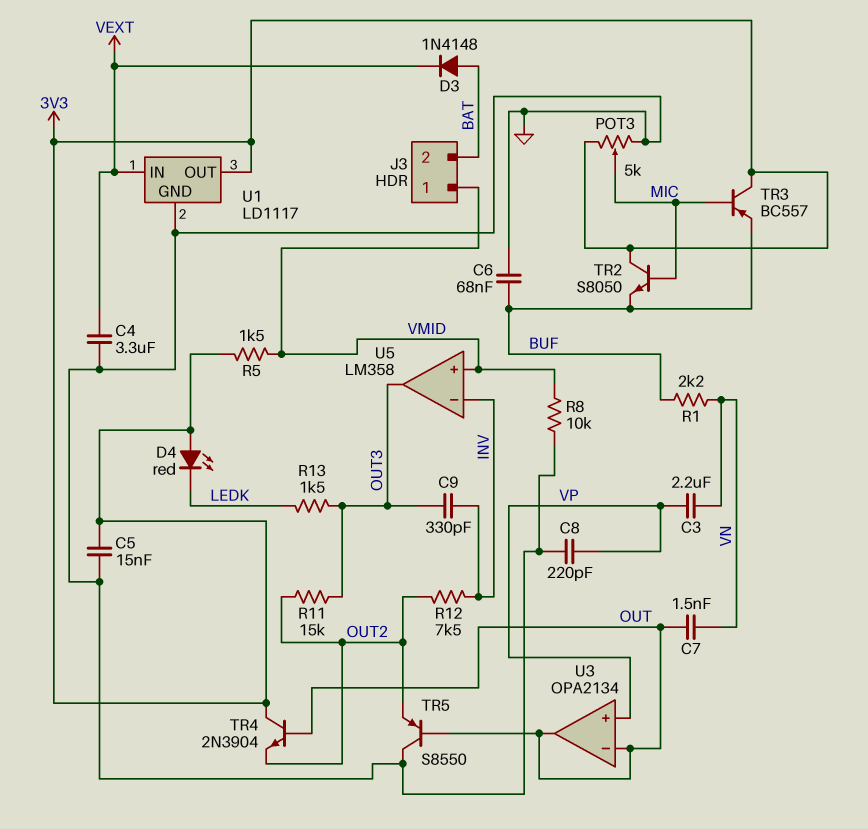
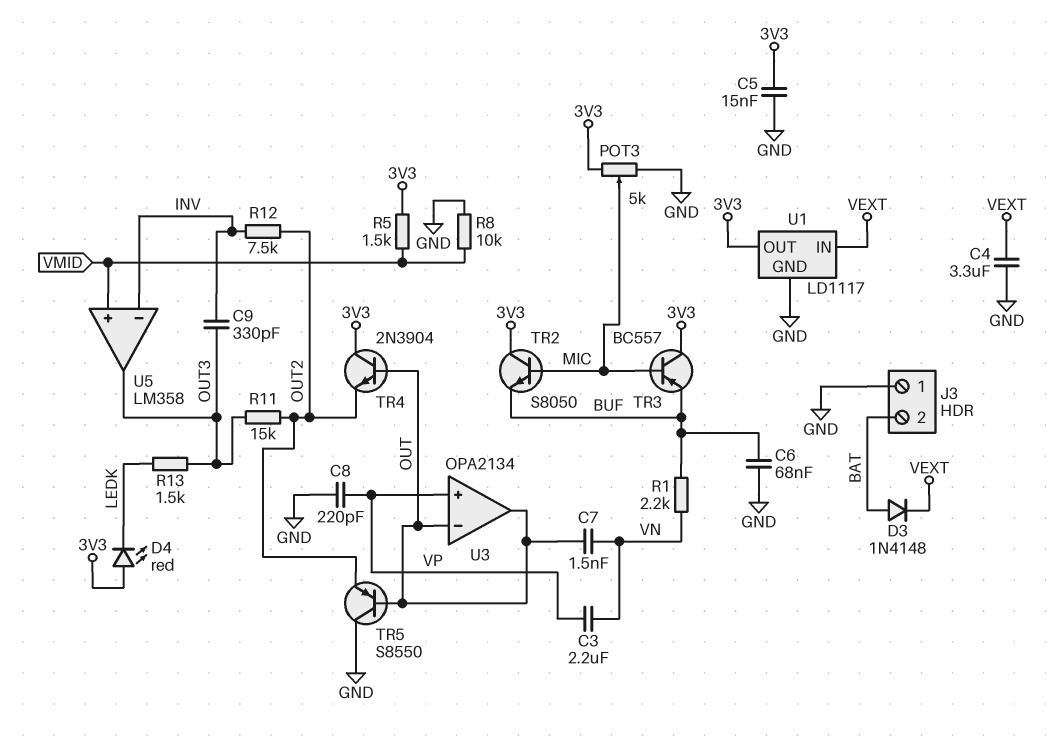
J3 pin 1: VMID -> GND

